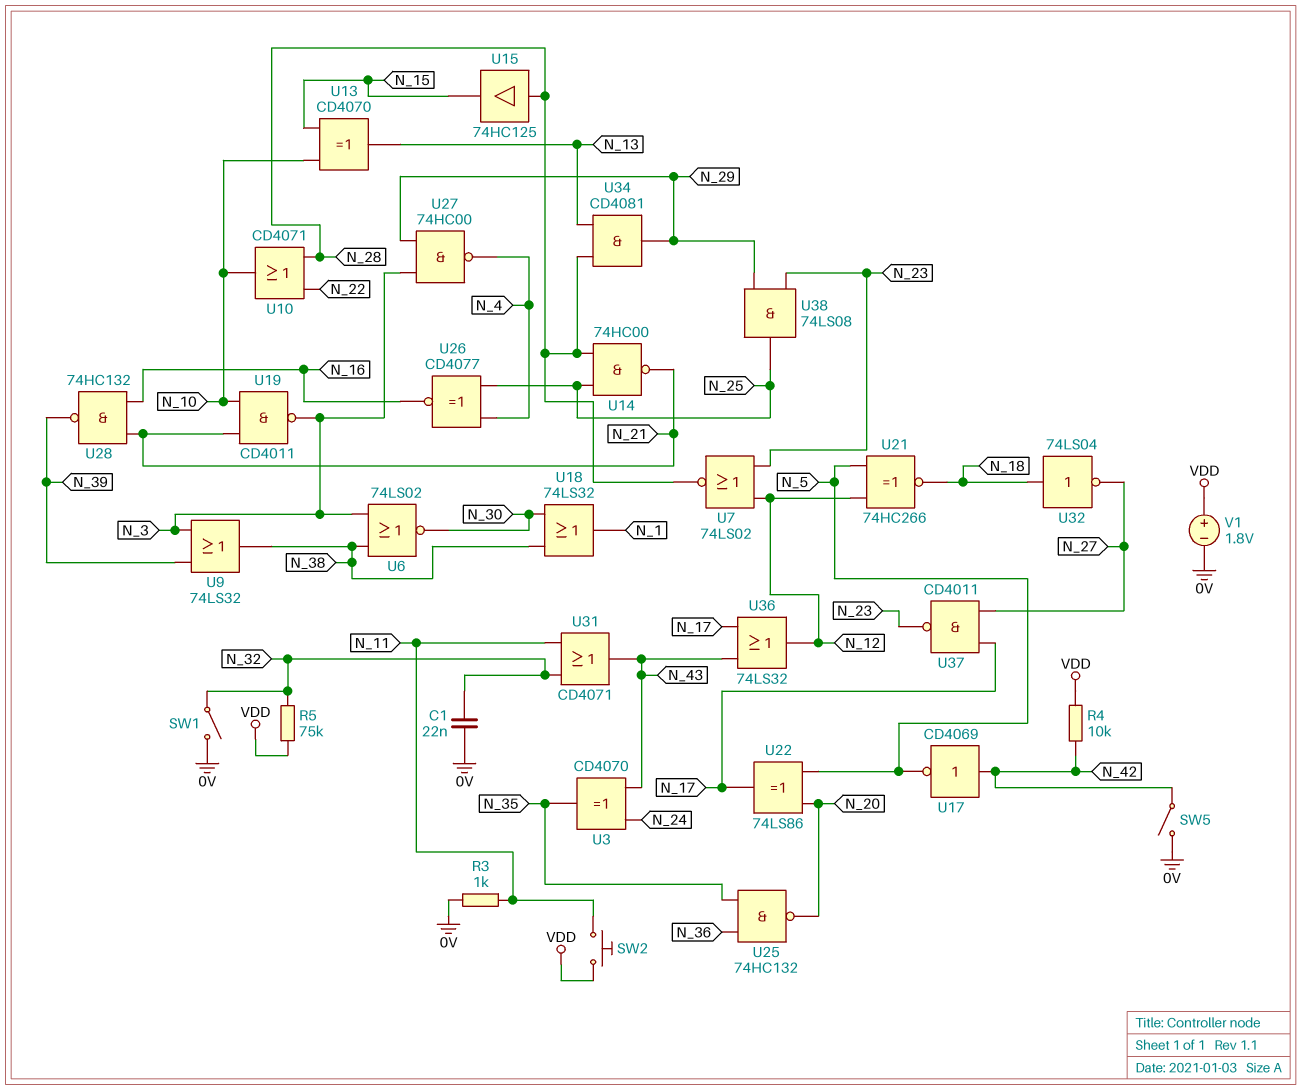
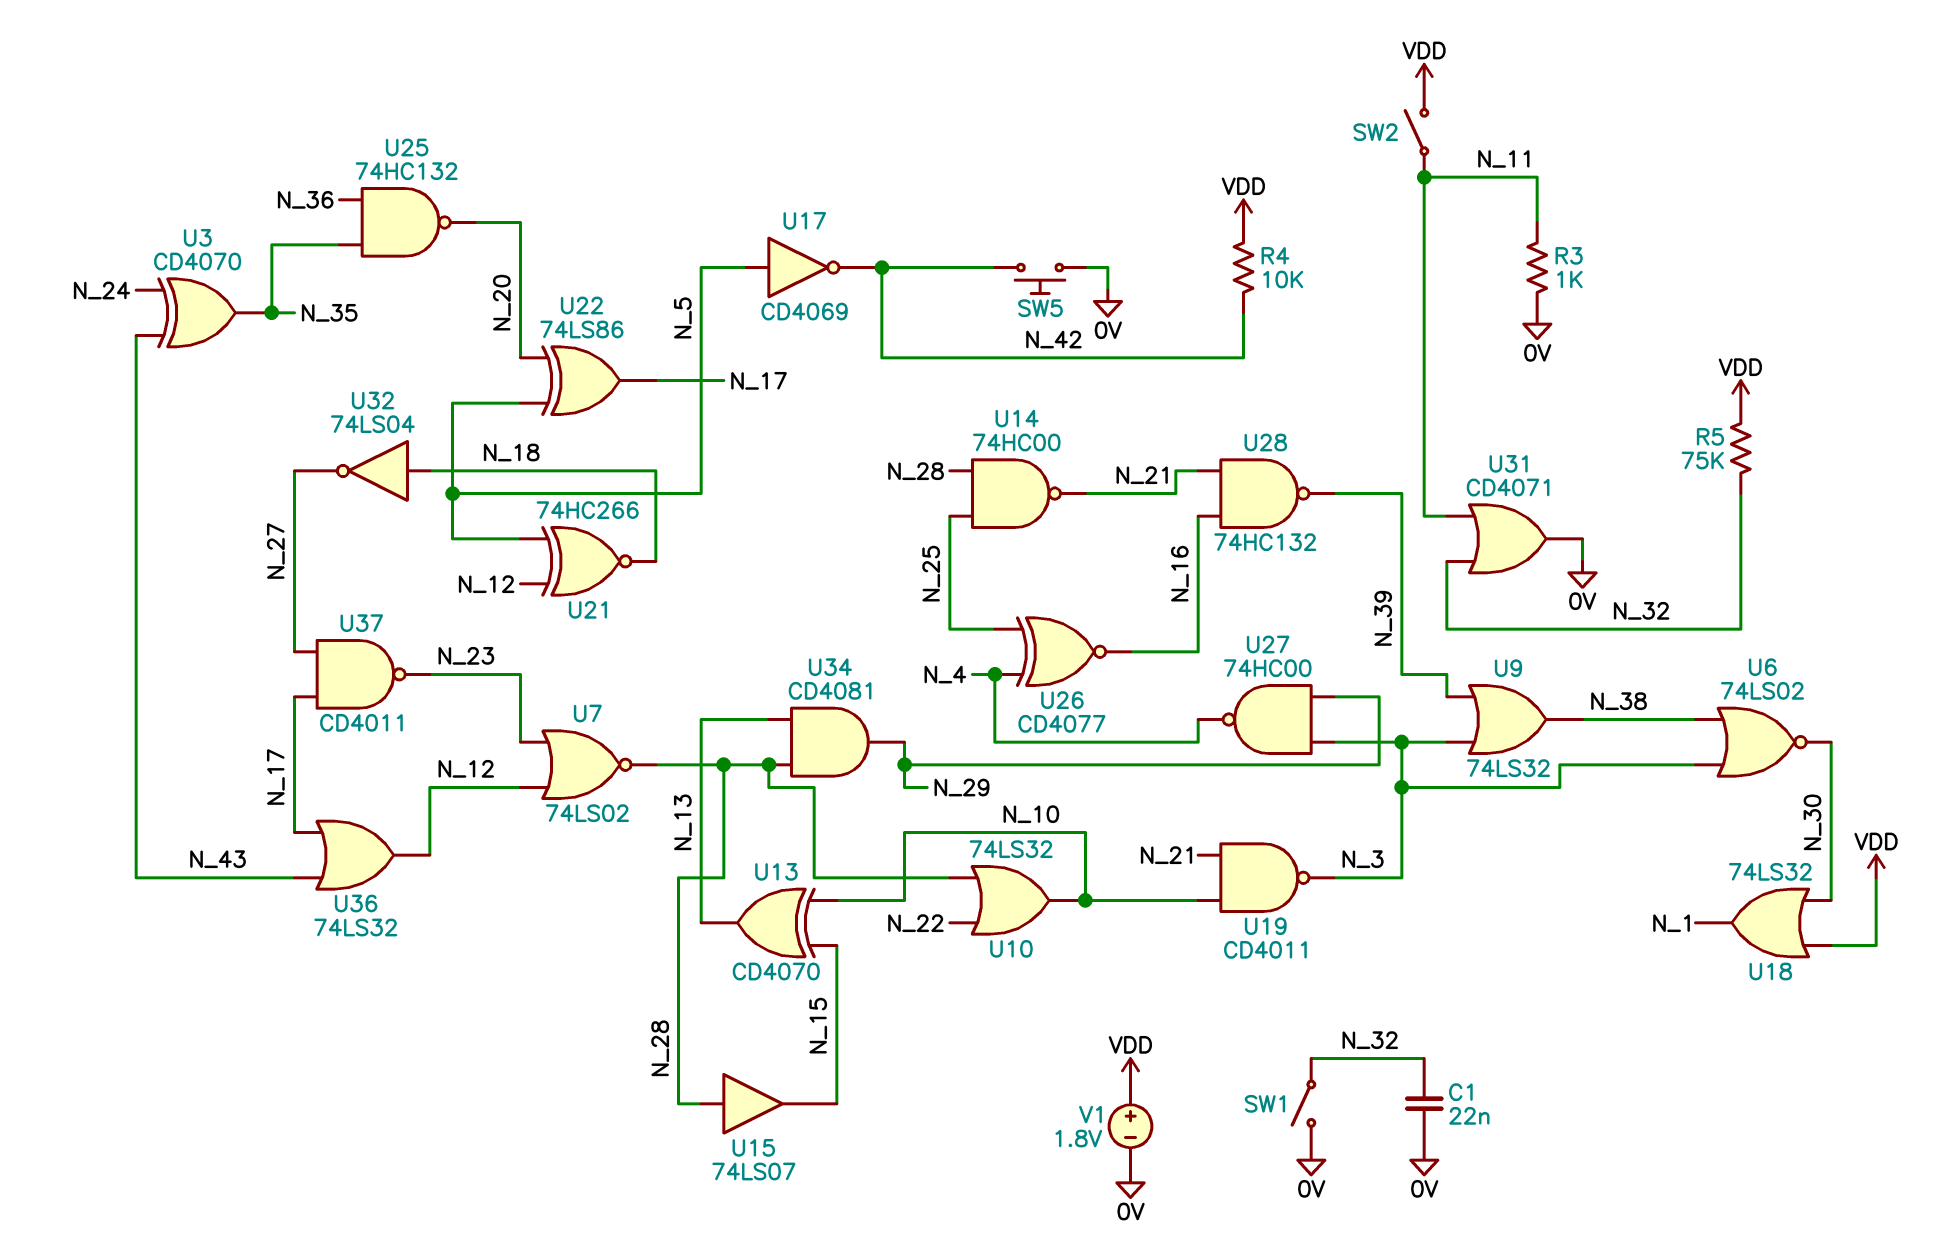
SW2: button (N_11, VDD) -> switch (N_11, VDD)
SW5: switch (0V, N_42) -> button (0V, N_42)
U10: OR CD4071 (in N_22, in N_28, out N_10) -> OR 74LS32 (in N_22, in N_28, out N_10)
U15: buffer 74HC125 (in N_28, out N_15) -> buffer 74LS07 (in N_28, out N_15)
U17: NOT CD4069 (in N_42, out N_5) -> NOT CD4069 (in N_5, out N_42)
U18: OR 74LS32 (in N_30, in N_38, out N_1) -> OR 74LS32 (in N_30, in VDD, out N_1)
U31: OR CD4071 (in N_11, in N_32, out N_43) -> OR CD4071 (in N_11, in N_32, out 0V)
U38: AND 74LS08 (in N_23, in N_29, out N_25) -> none

